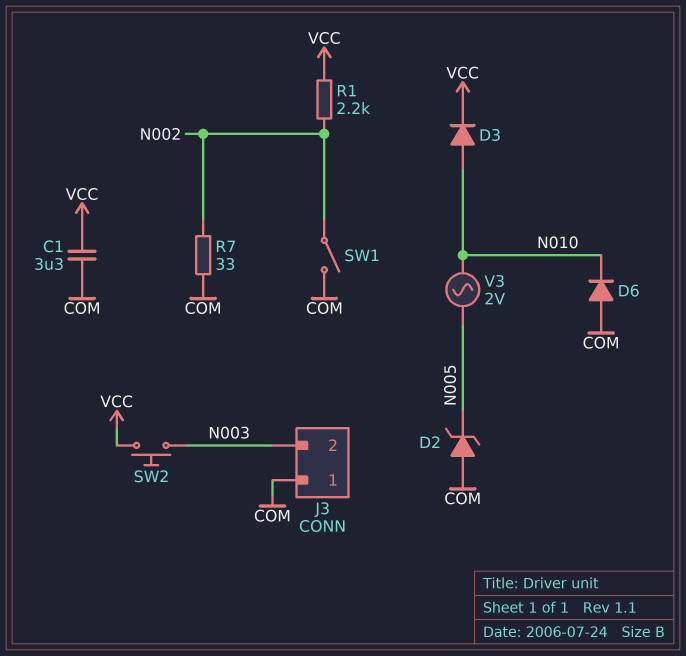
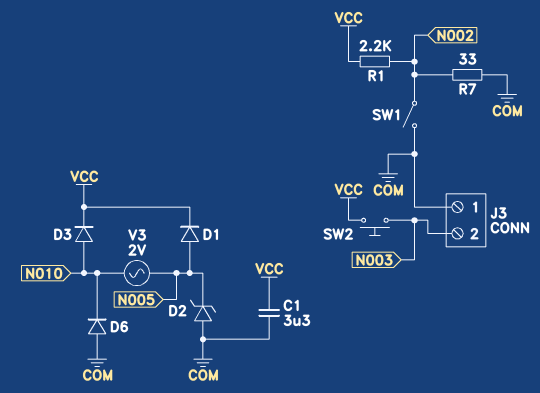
D1: none -> diode (A N005, K VCC)

